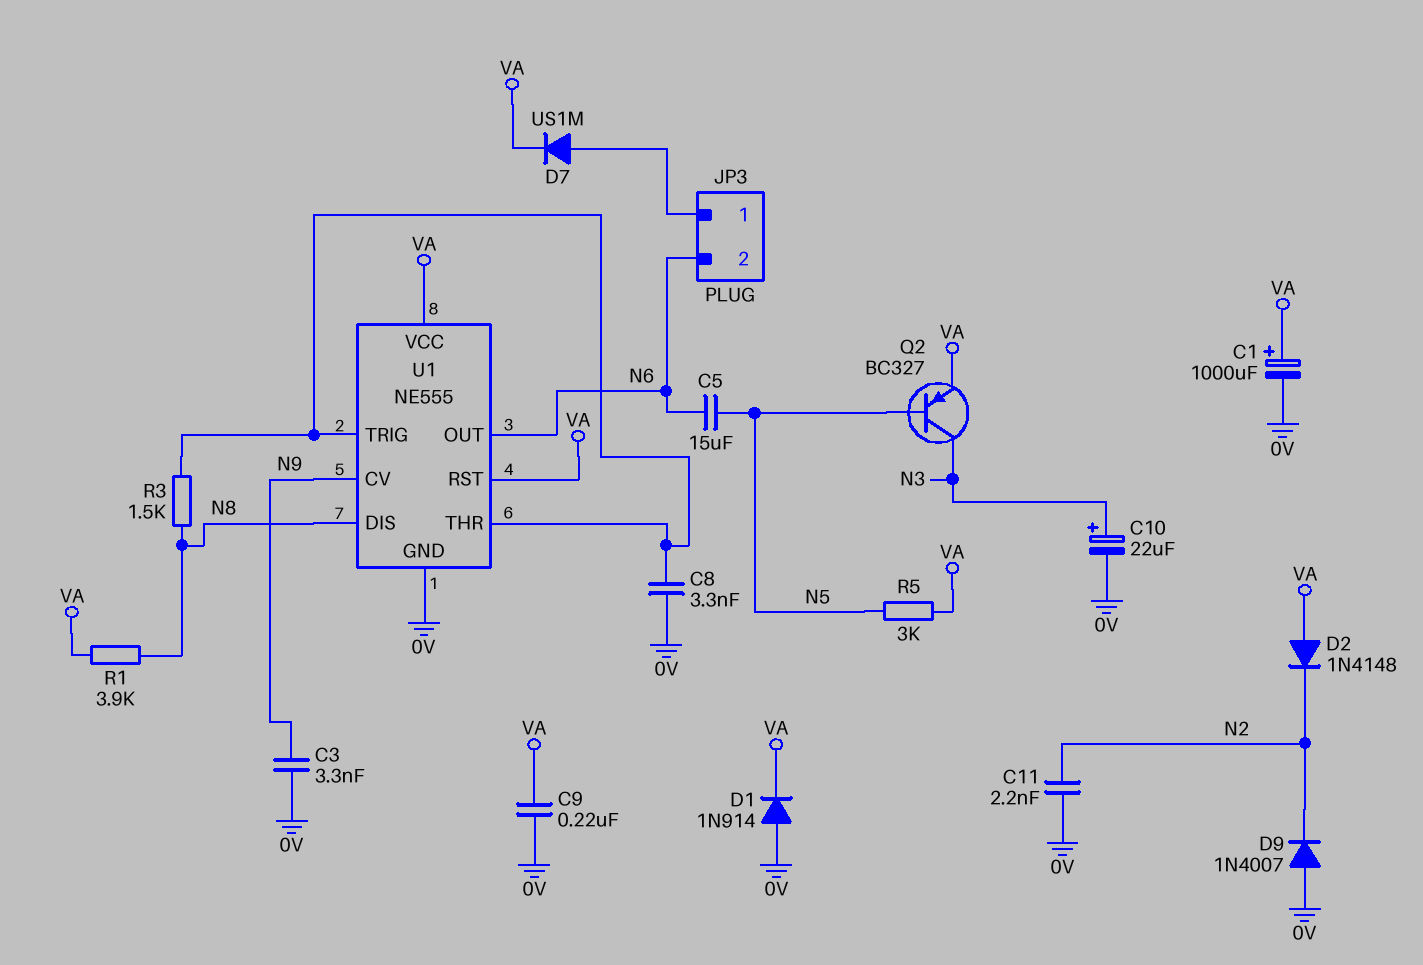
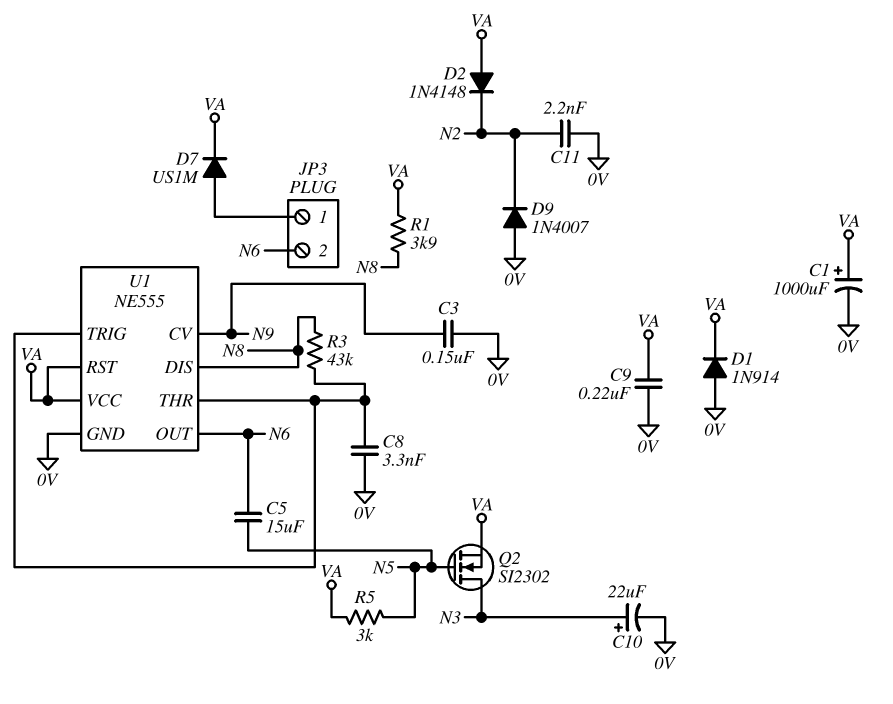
C3: 3.3nF (0V, N9) -> 150nF (0V, N9)
Q2: PNP BC327 (B N5, C N3, E VA) -> NMOS SI2302 (G N5, D N3, S VA)
R3: 1.5k (N8, U1/THR) -> 43k (N8, U1/THR)

